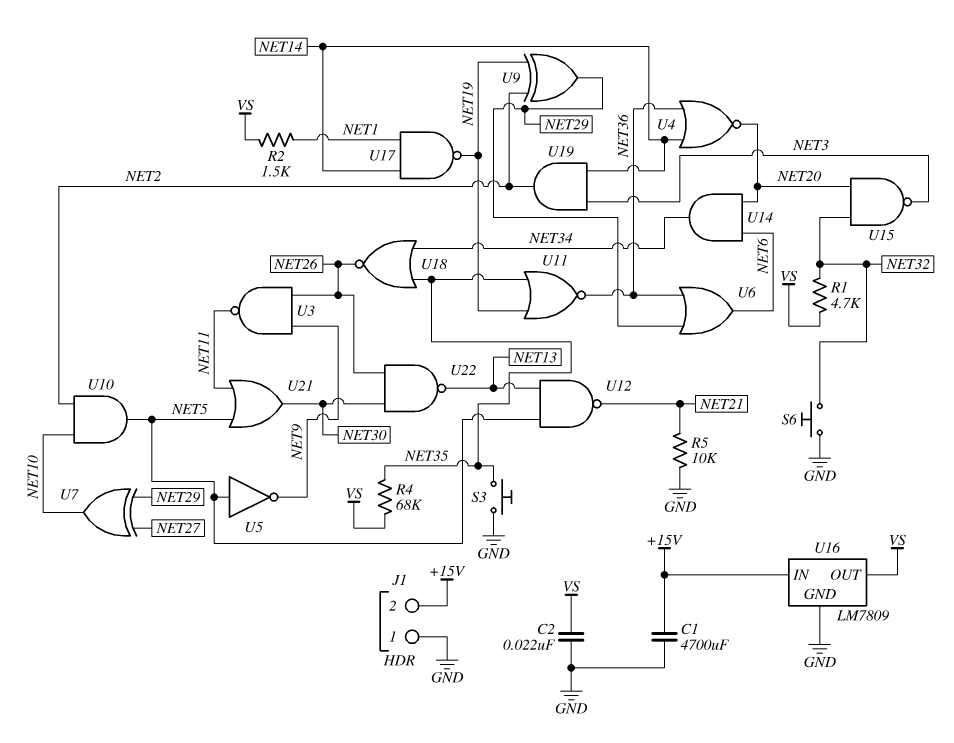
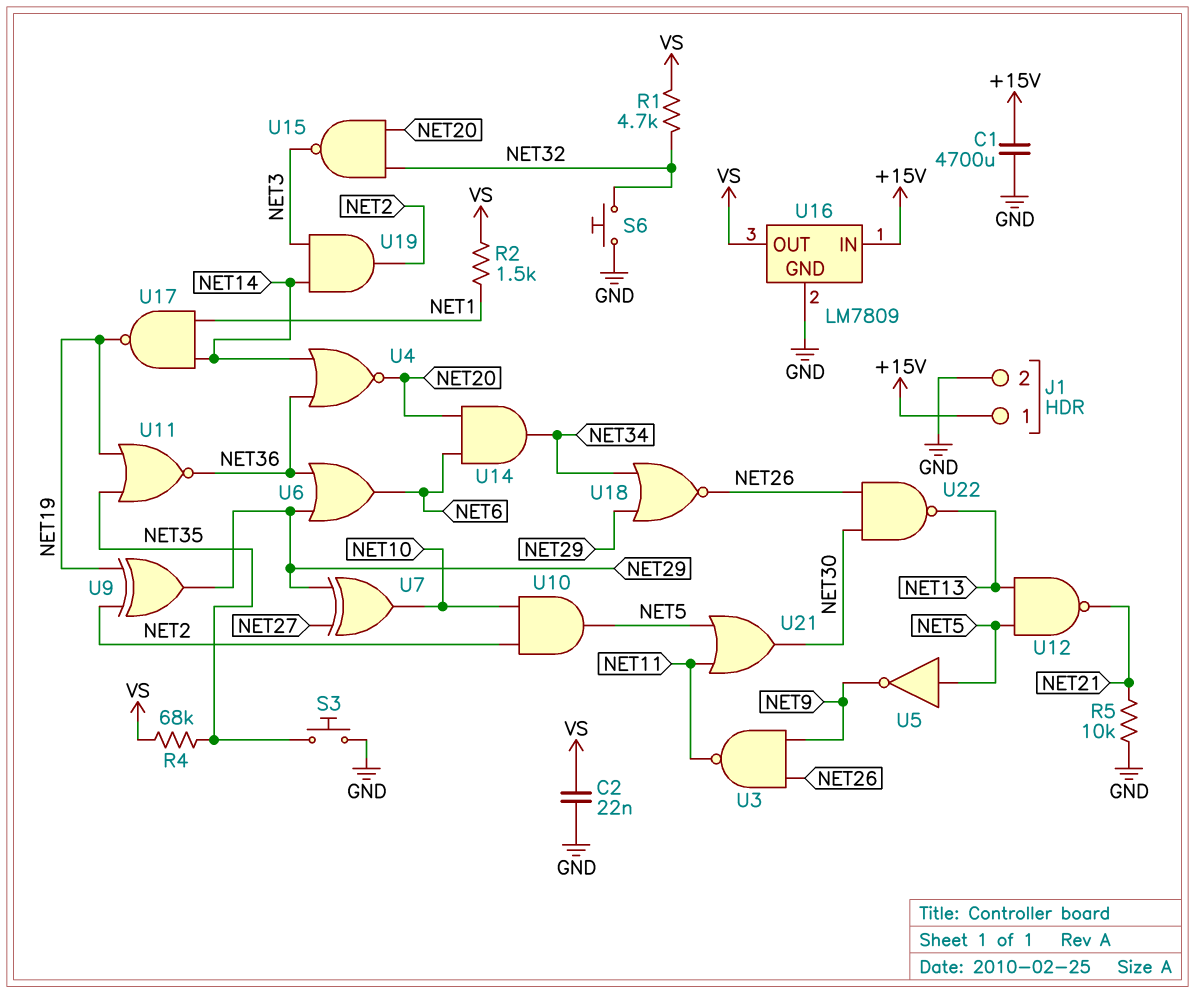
J1 pin 1: GND -> +15V
J1 pin 2: +15V -> GND
U18: NOR (in NET34, in NET35, out NET26) -> NOR (in NET29, in NET34, out NET26)

